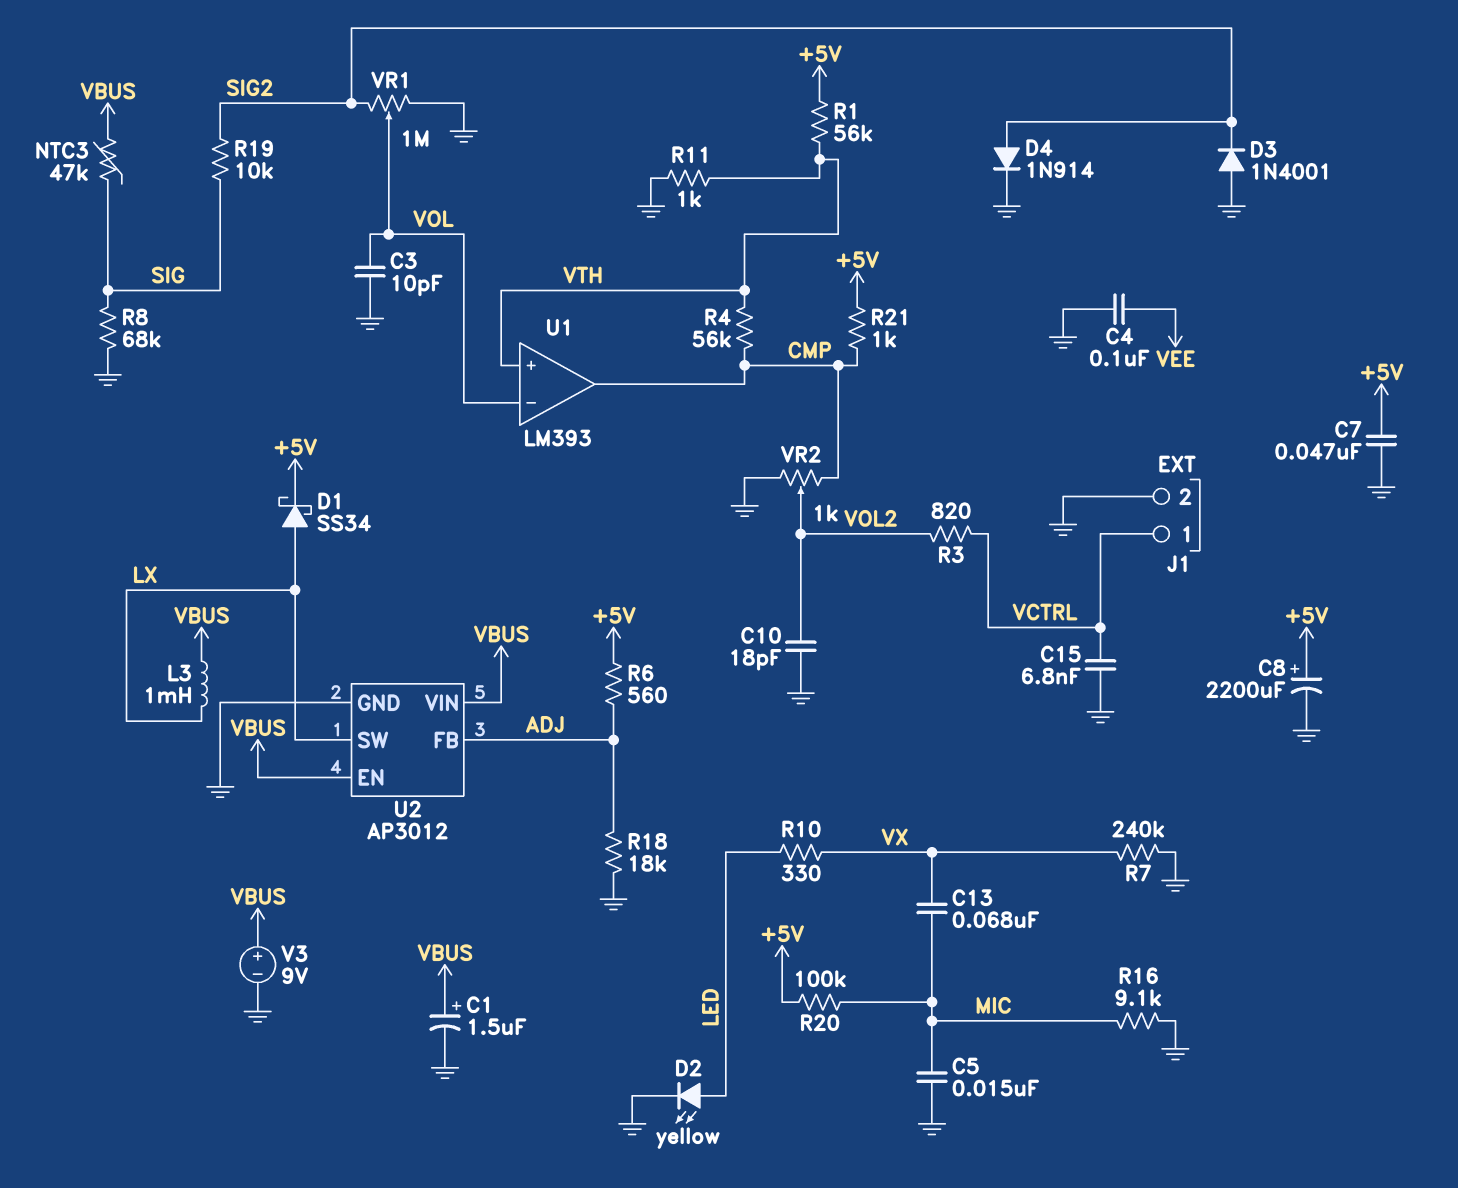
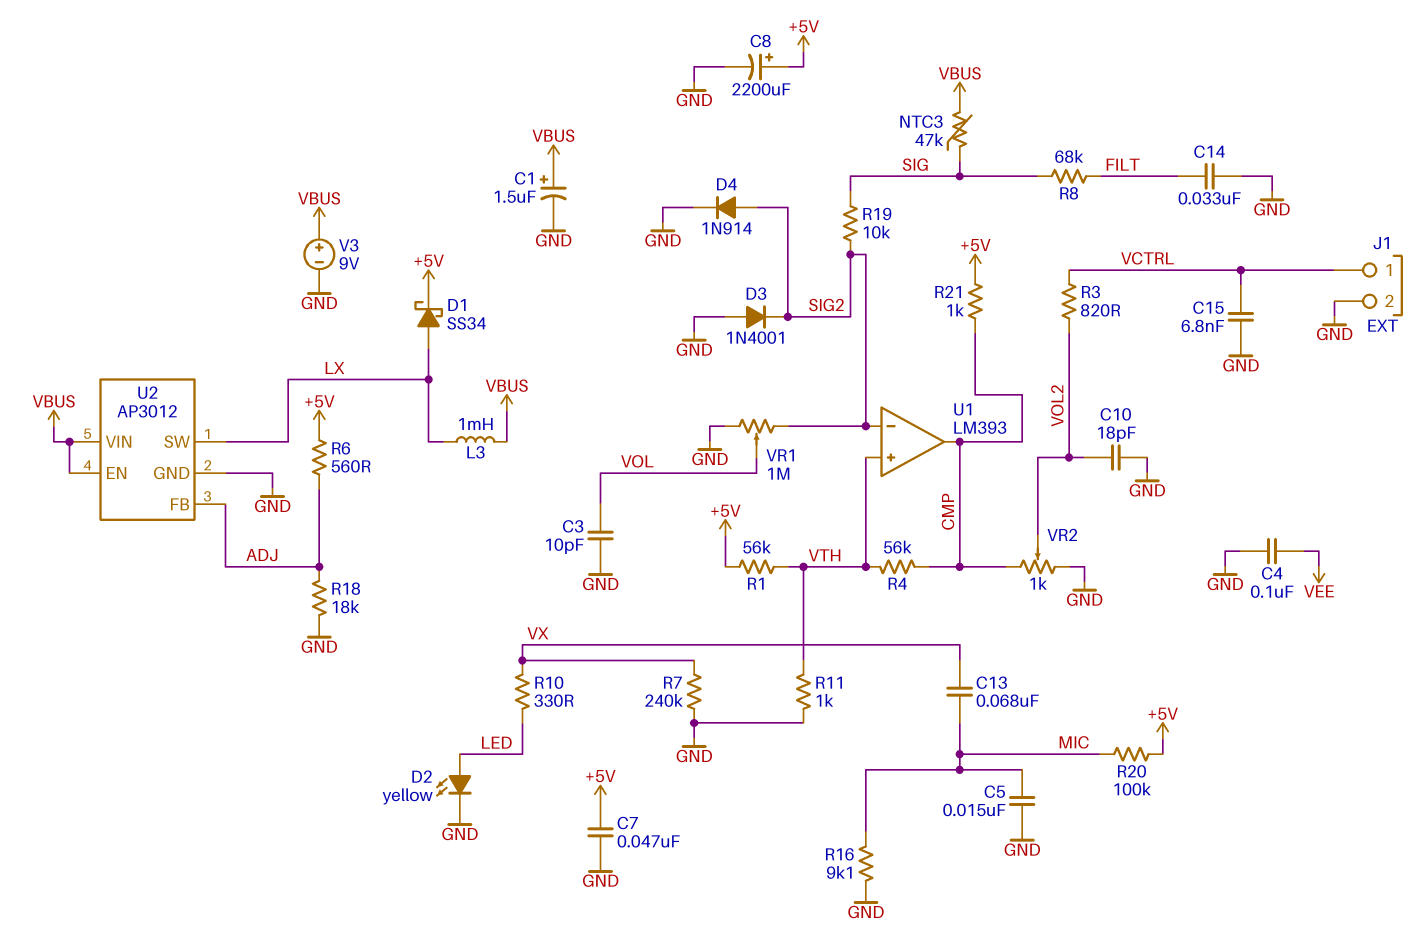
C14: none -> 33nF (FILT, GND)
R8: 68k (GND, SIG) -> 68k (FILT, SIG)
U1 pin in-: VOL -> SIG2

